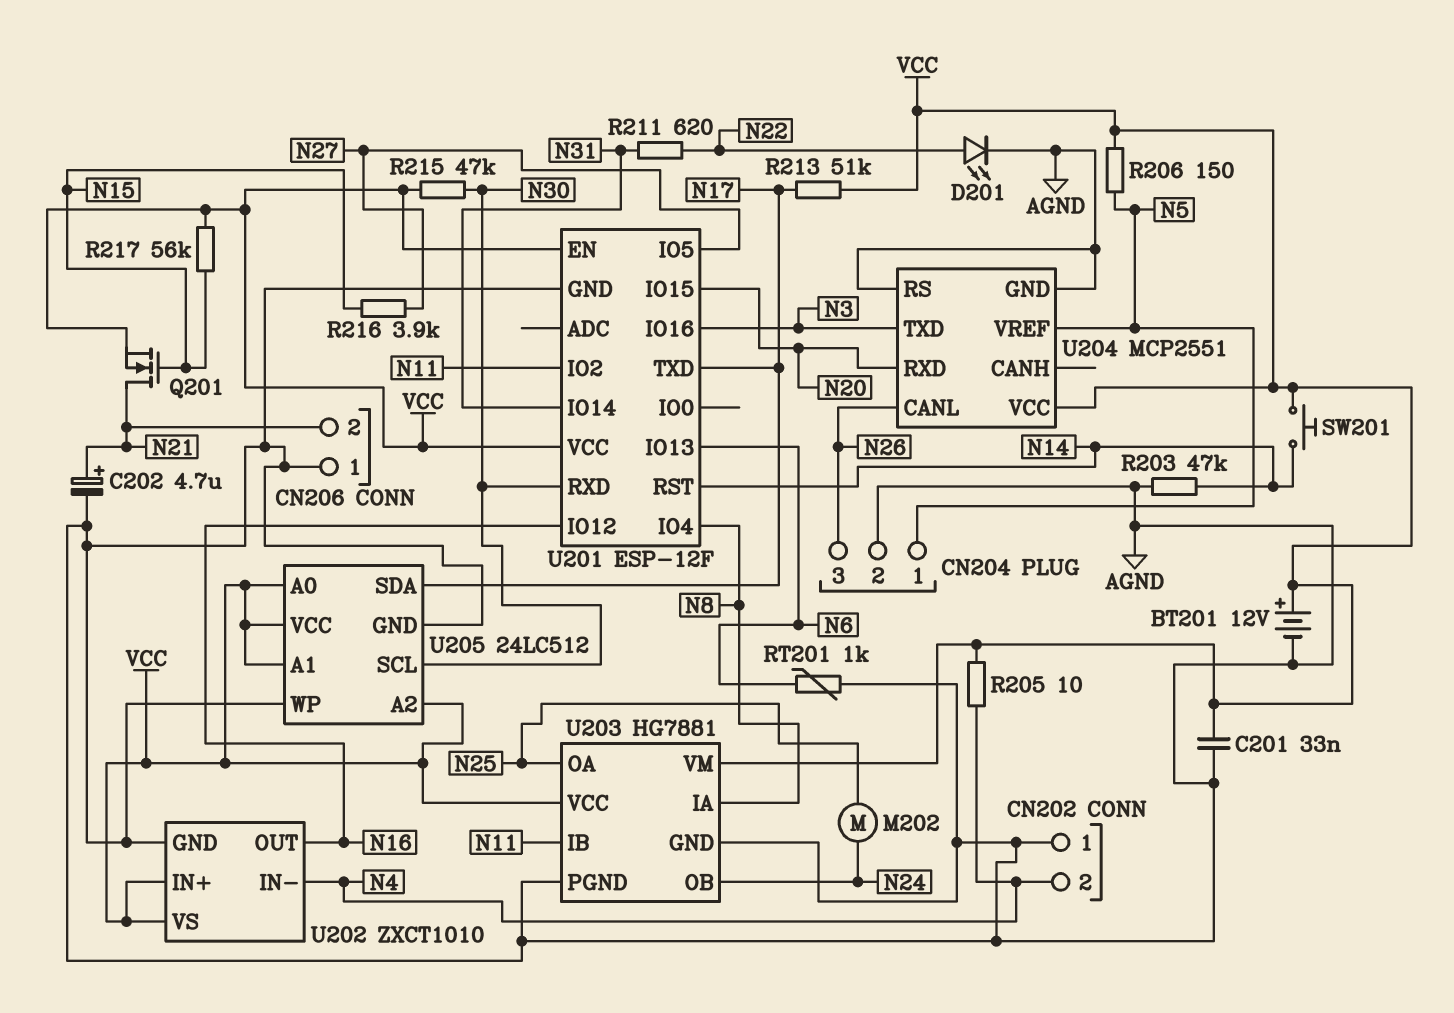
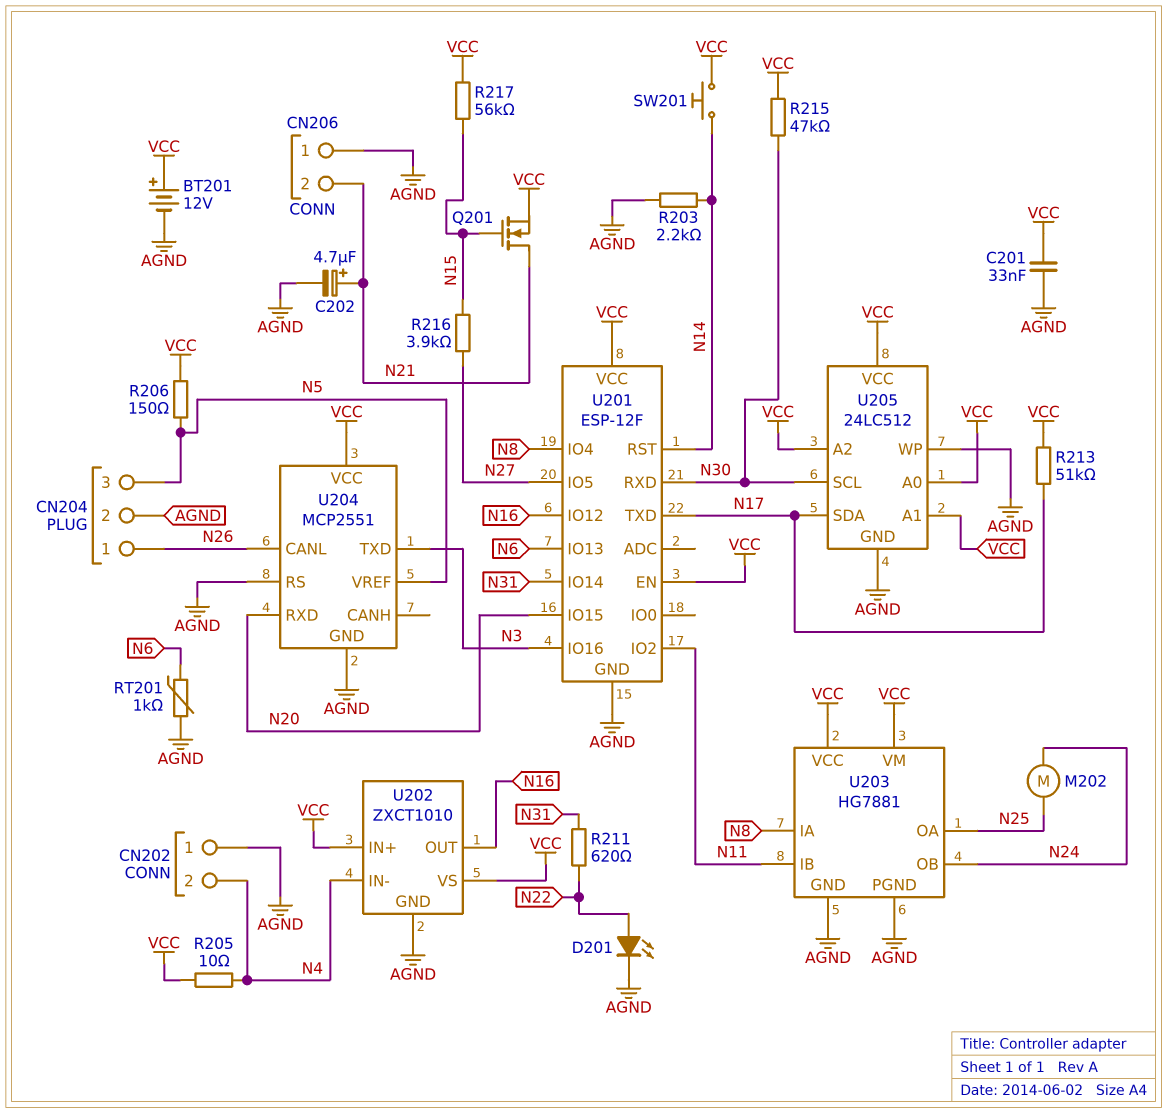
CN204 pin 1: N5 -> N26
CN204 pin 3: N26 -> N5
R203: 47k (AGND, N14) -> 2.2k (AGND, N14)

